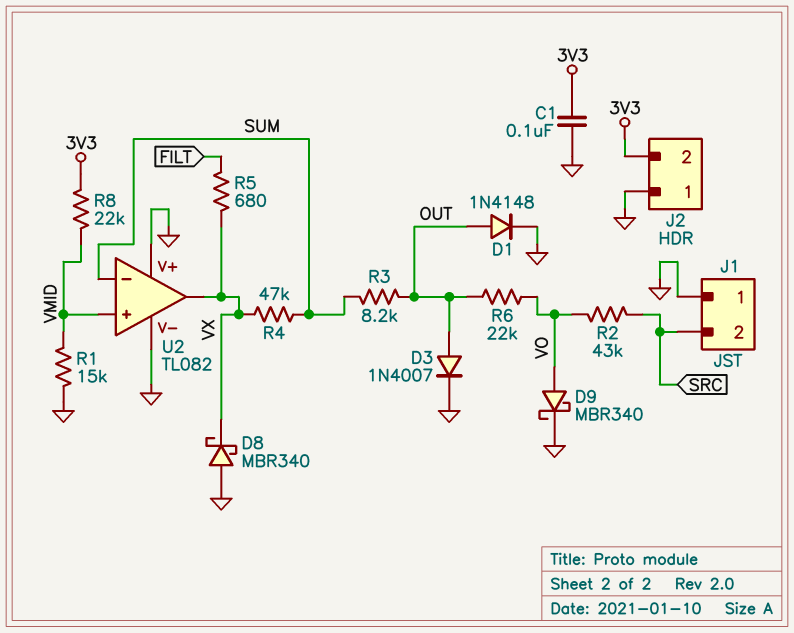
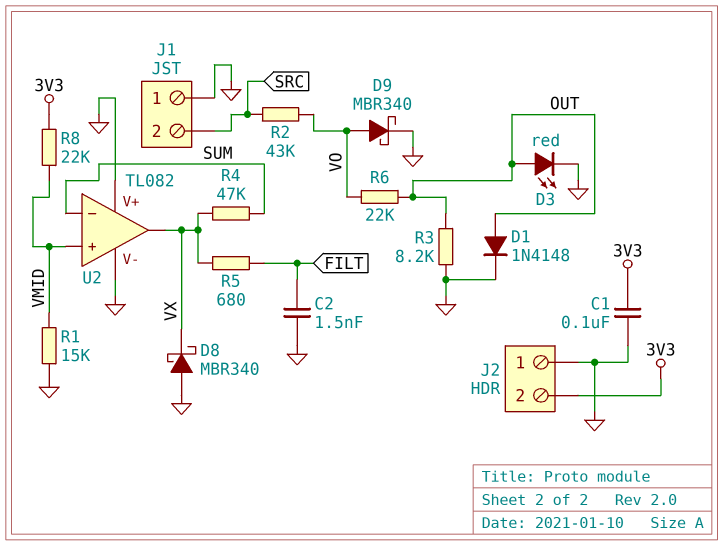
C2: none -> 1.5nF (FILT, GND)
D3: diode 1N4007 (A OUT, K GND) -> LED red (A OUT, K GND)
R3: 8.2k (OUT, SUM) -> 8.2k (GND, OUT)

